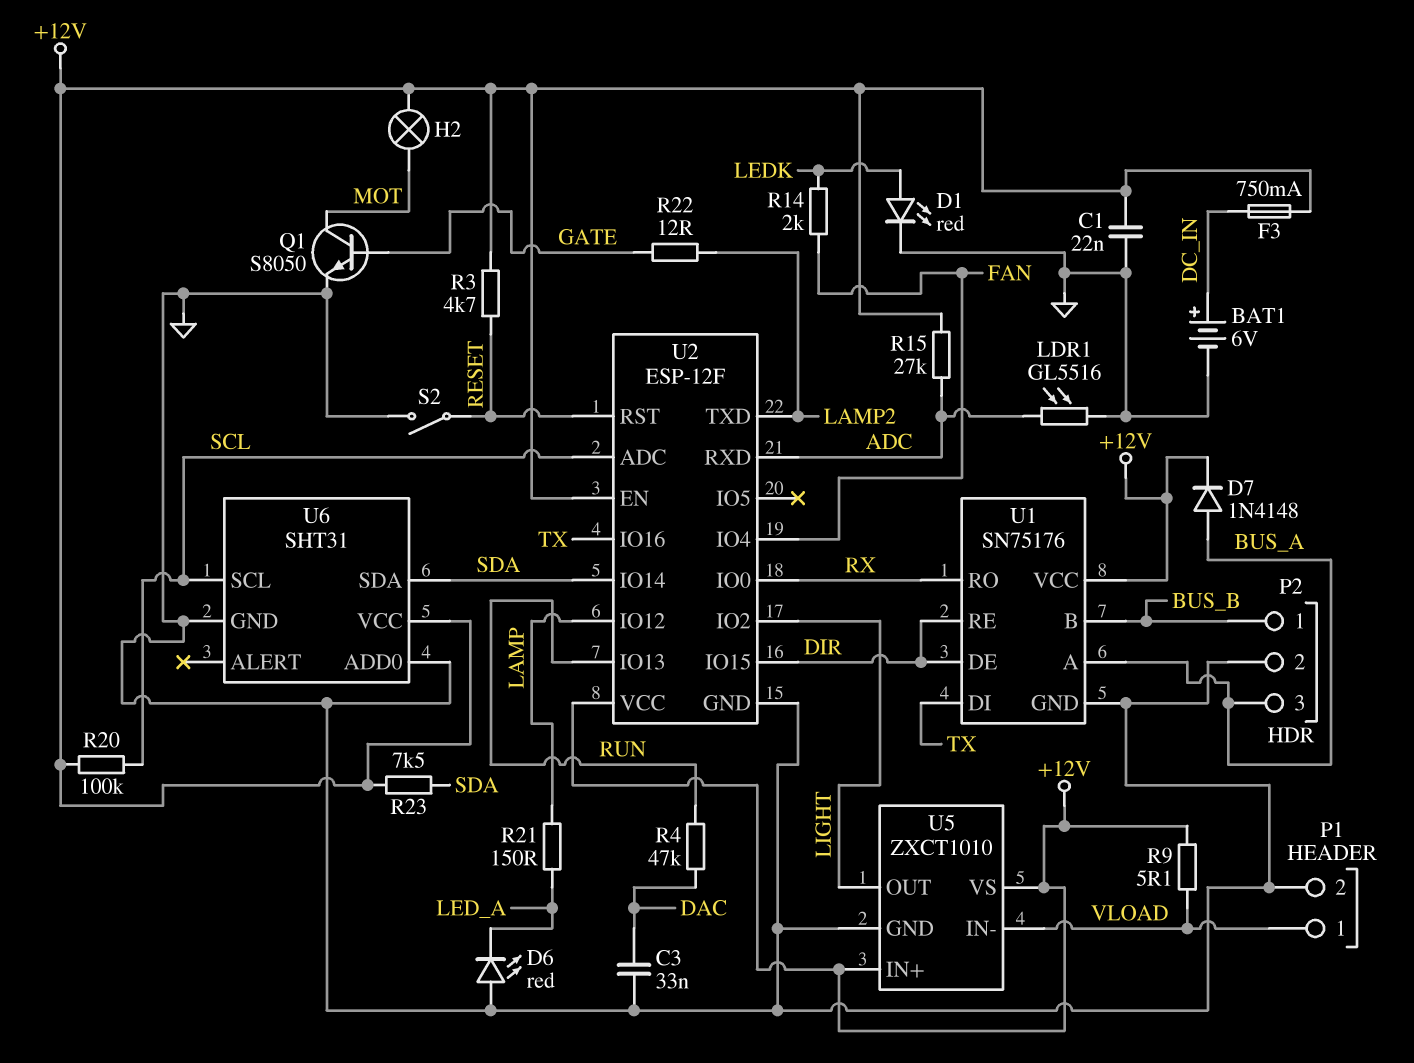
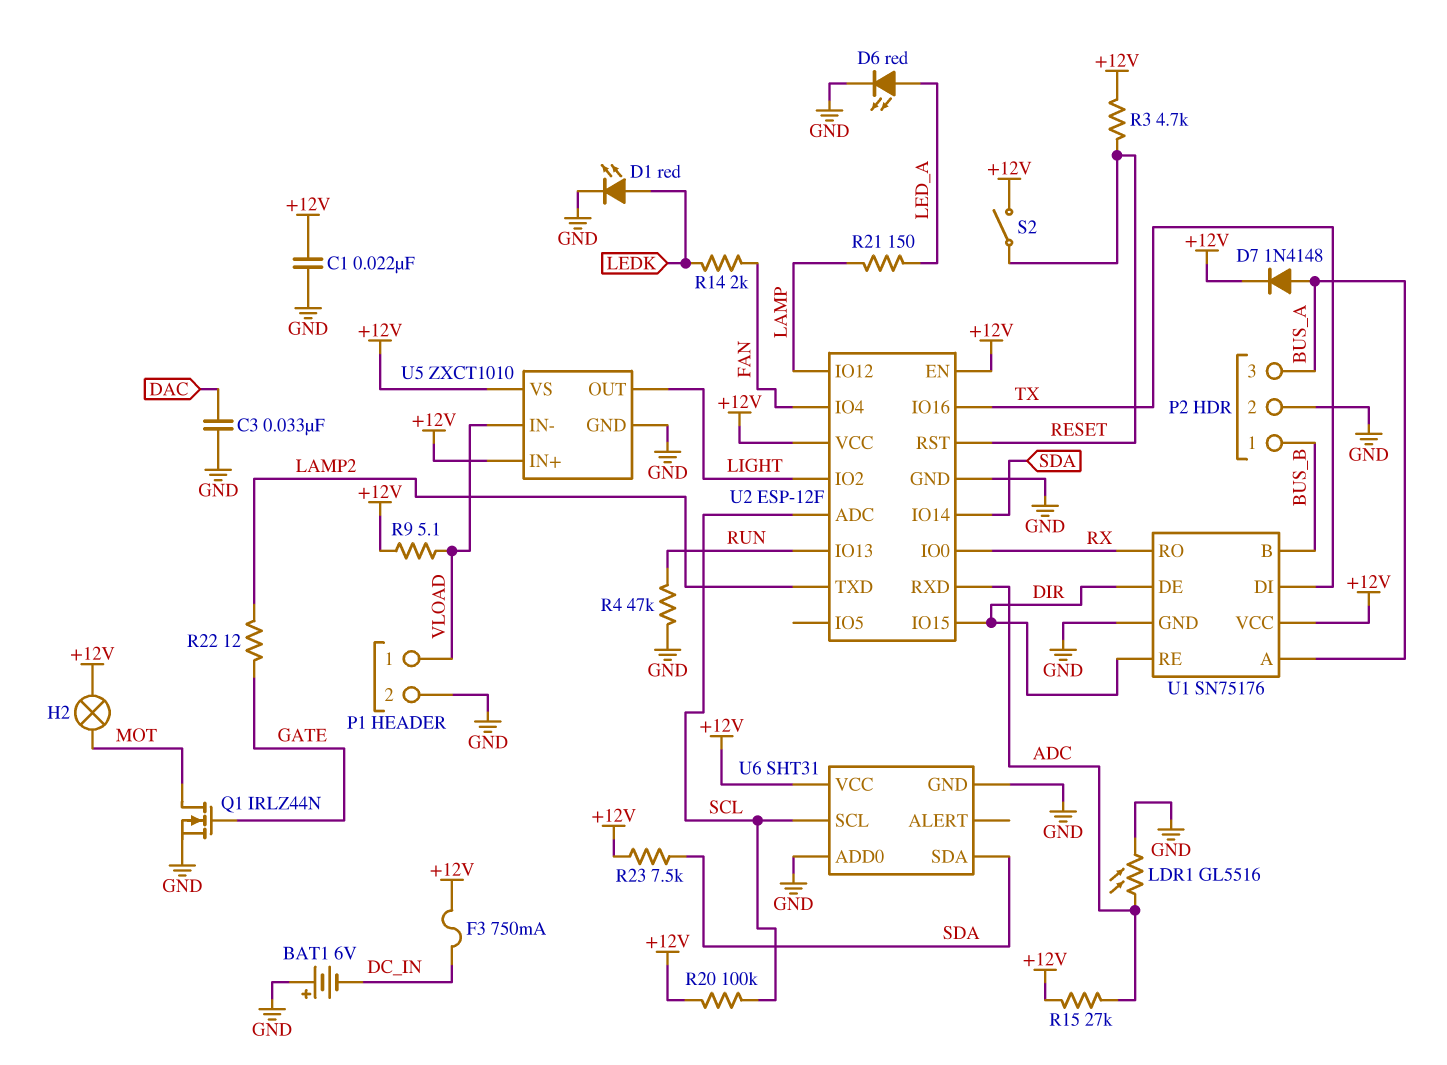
BAT1: 6V (plus DC_IN, minus GND) -> 6V (plus GND, minus DC_IN)
D6: LED red (A GND, K LED_A) -> LED red (A LED_A, K GND)
Q1: NPN S8050 (B GATE, C MOT, E GND) -> NMOS IRLZ44N (G GATE, D MOT, S GND)
R4: 47k (DAC, RUN) -> 47k (GND, RUN)
S2: switch (GND, RESET) -> switch (+12V, RESET)

